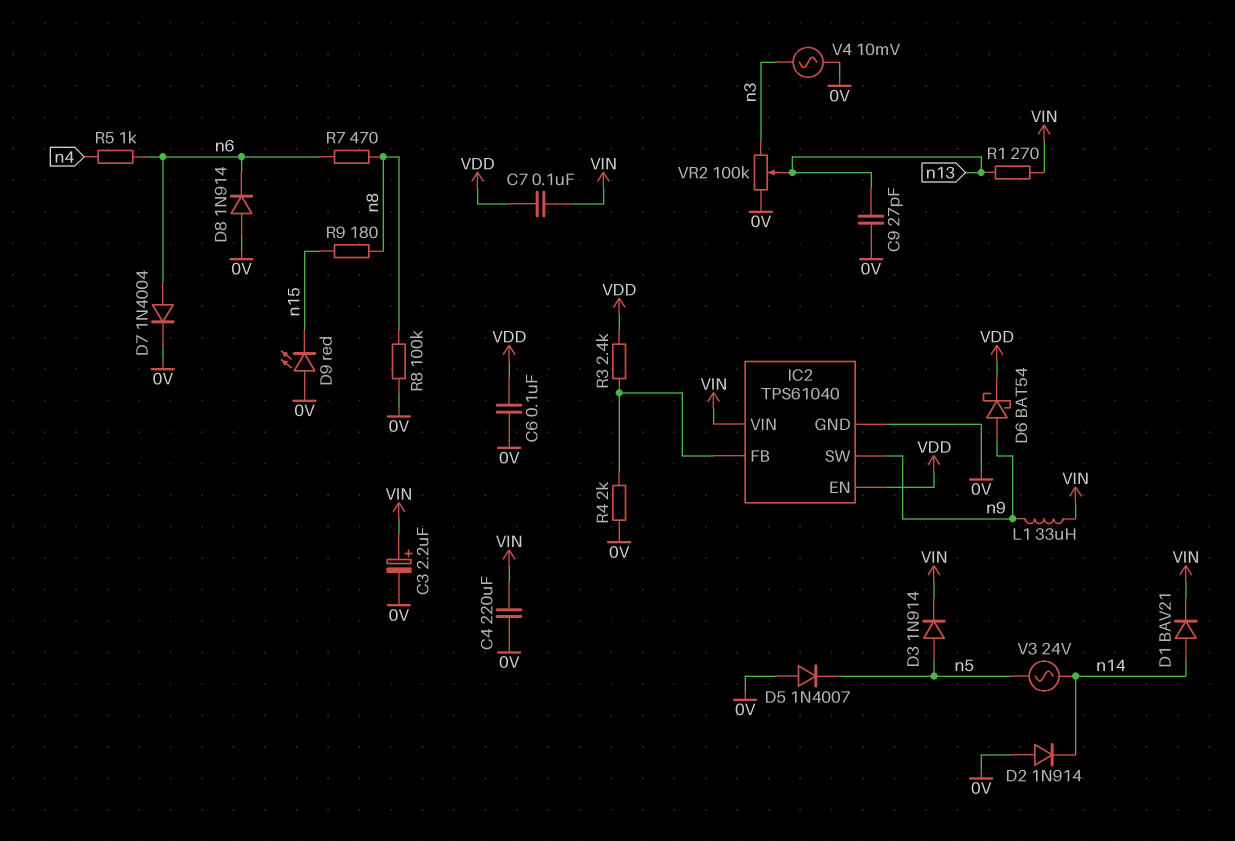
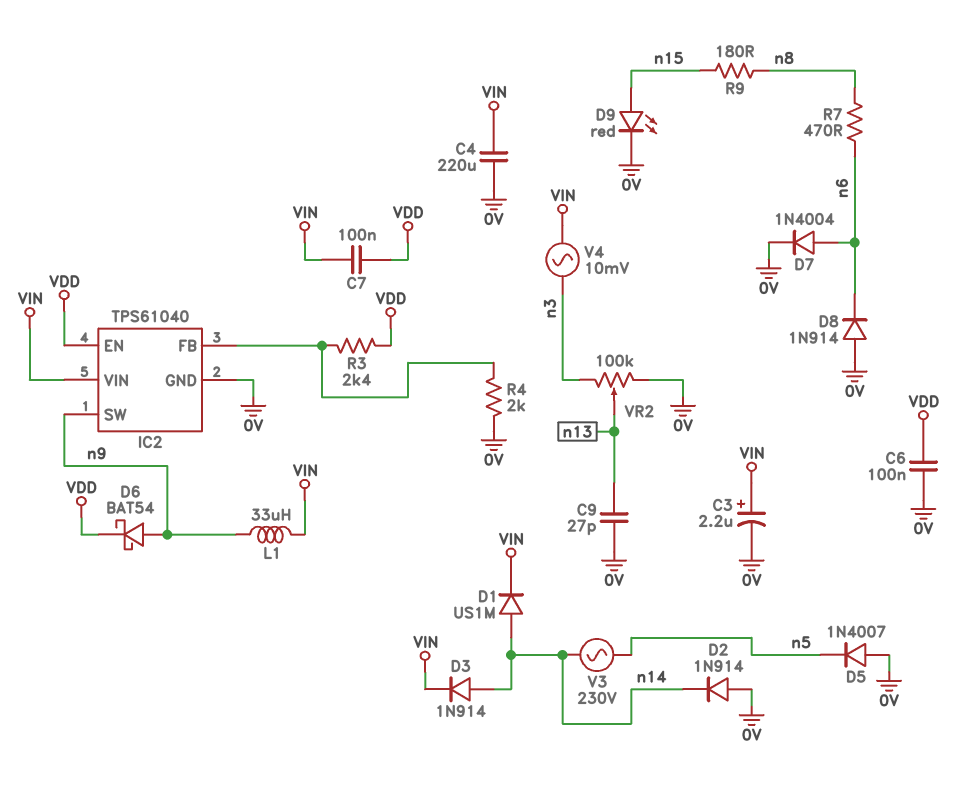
D1: diode BAV21 (A n14, K VIN) -> diode US1M (A n14, K VIN)
D3: diode 1N914 (A n5, K VIN) -> diode 1N914 (A n14, K VIN)
D9: LED red (A 0V, K n15) -> LED red (A n15, K 0V)
R1: 270 (VIN, n13) -> none
R5: 1k (n4, n6) -> none
R8: 100k (0V, n8) -> none
V3: AC 24V (n5, n14) -> AC 230V (n5, n14)
V4: AC 10mV (0V, n3) -> AC 10mV (VIN, n3)

